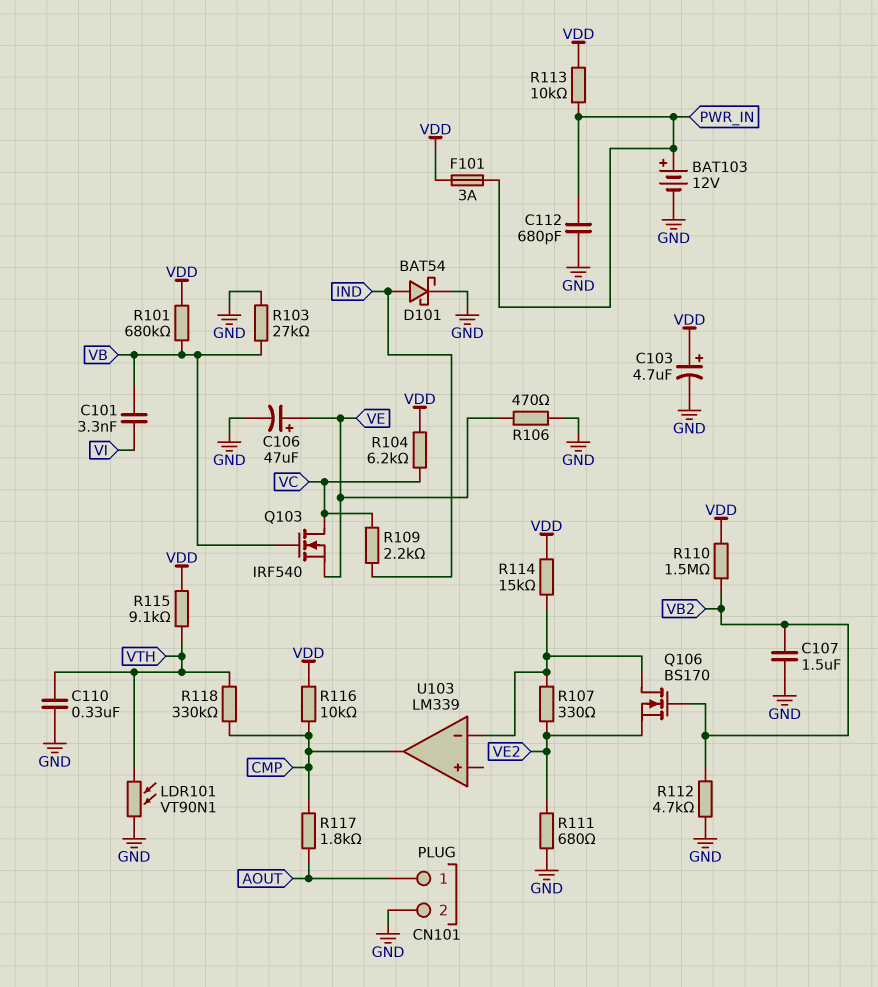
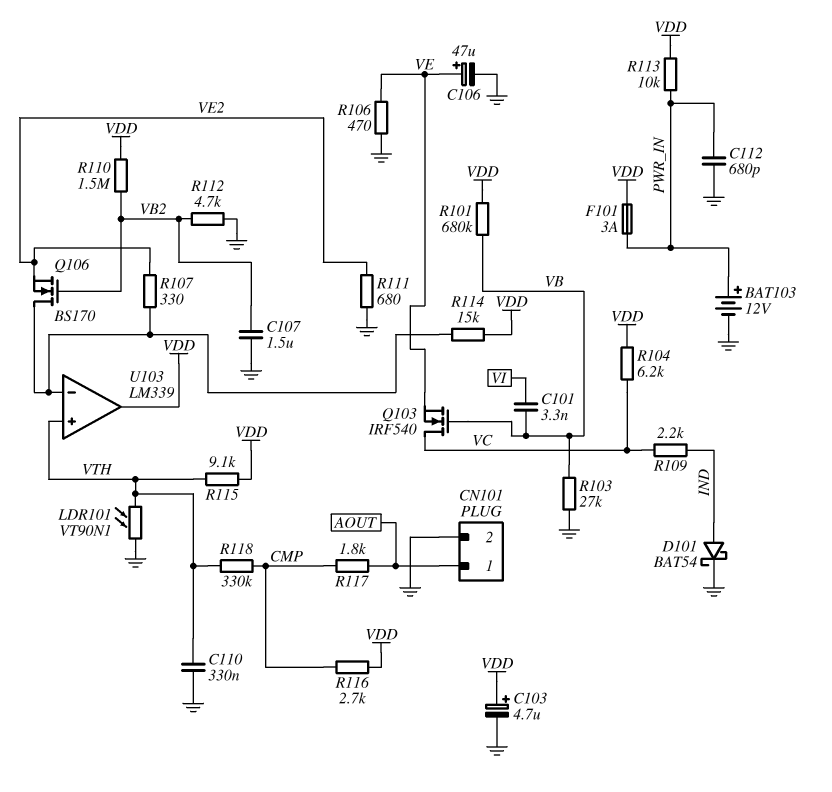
R116: 10k (CMP, VDD) -> 2.7k (CMP, VDD)
U103 pin in+: none -> VTH
U103 pin out: CMP -> VDD

